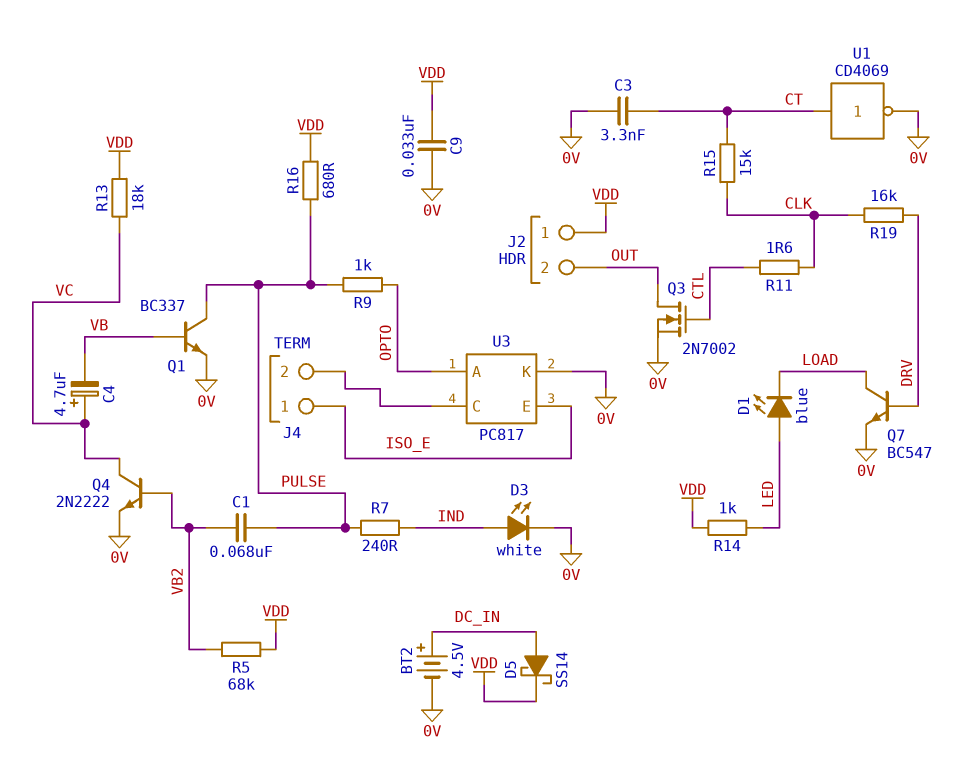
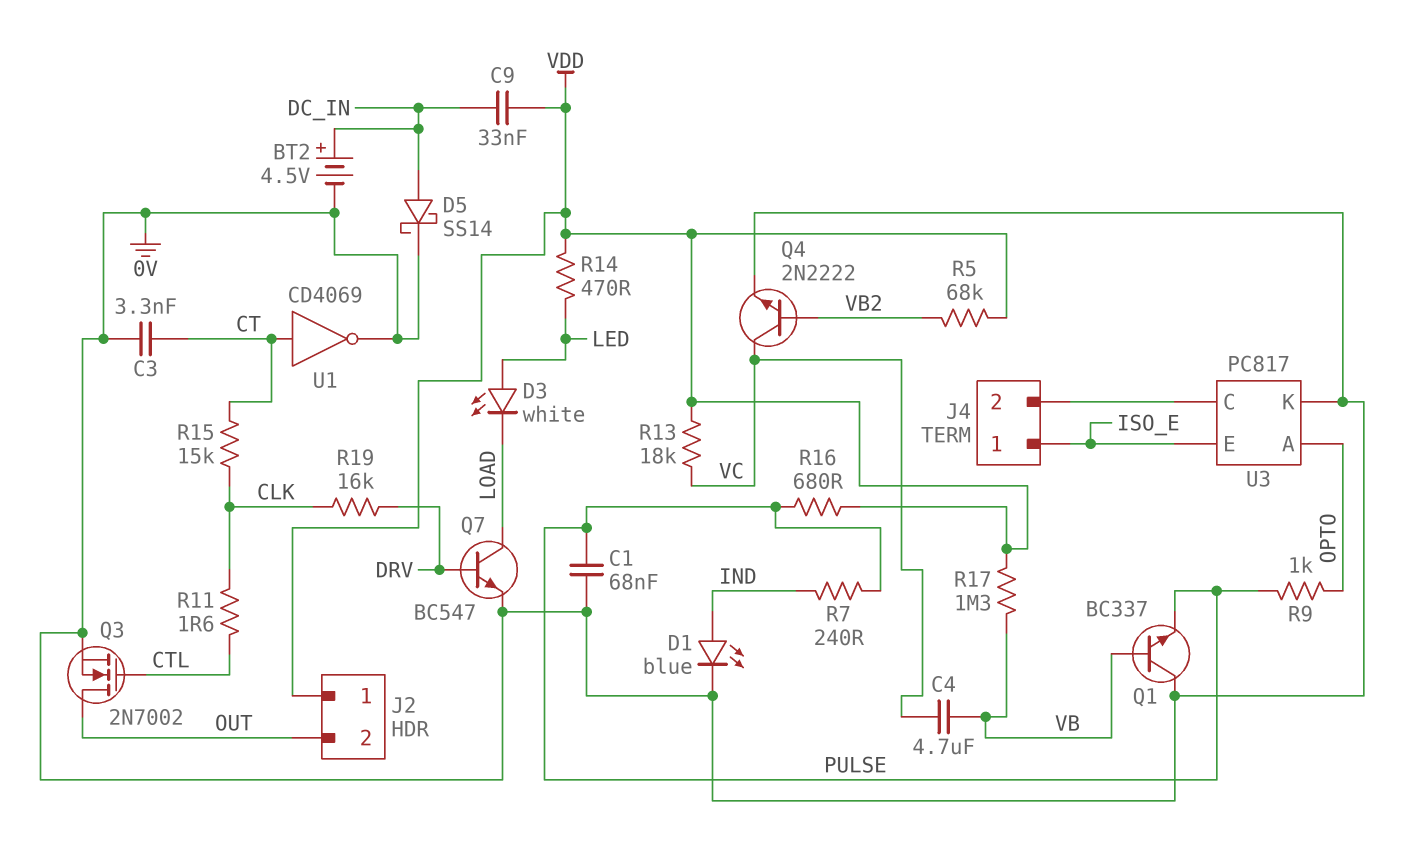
C1: 68nF (PULSE, VB2) -> 68nF (0V, PULSE)
C4: 4.7uF (plus VC, minus VB) -> 4.7uF (VB, VC)
C9: 33nF (0V, VDD) -> 33nF (DC_IN, VDD)
D1: LED blue (A LED, K LOAD) -> LED blue (A IND, K 0V)
D3: LED white (A IND, K 0V) -> LED white (A LED, K LOAD)
D5: schottky SS14 (A DC_IN, K VDD) -> schottky SS14 (A DC_IN, K 0V)
Q1: NPN BC337 (B VB, C PULSE, E 0V) -> NPN BC337 (B VB, C 0V, E PULSE)
R14: 1k (LED, VDD) -> 470 (LED, VDD)
R17: none -> 1.3M (VB, VDD)

